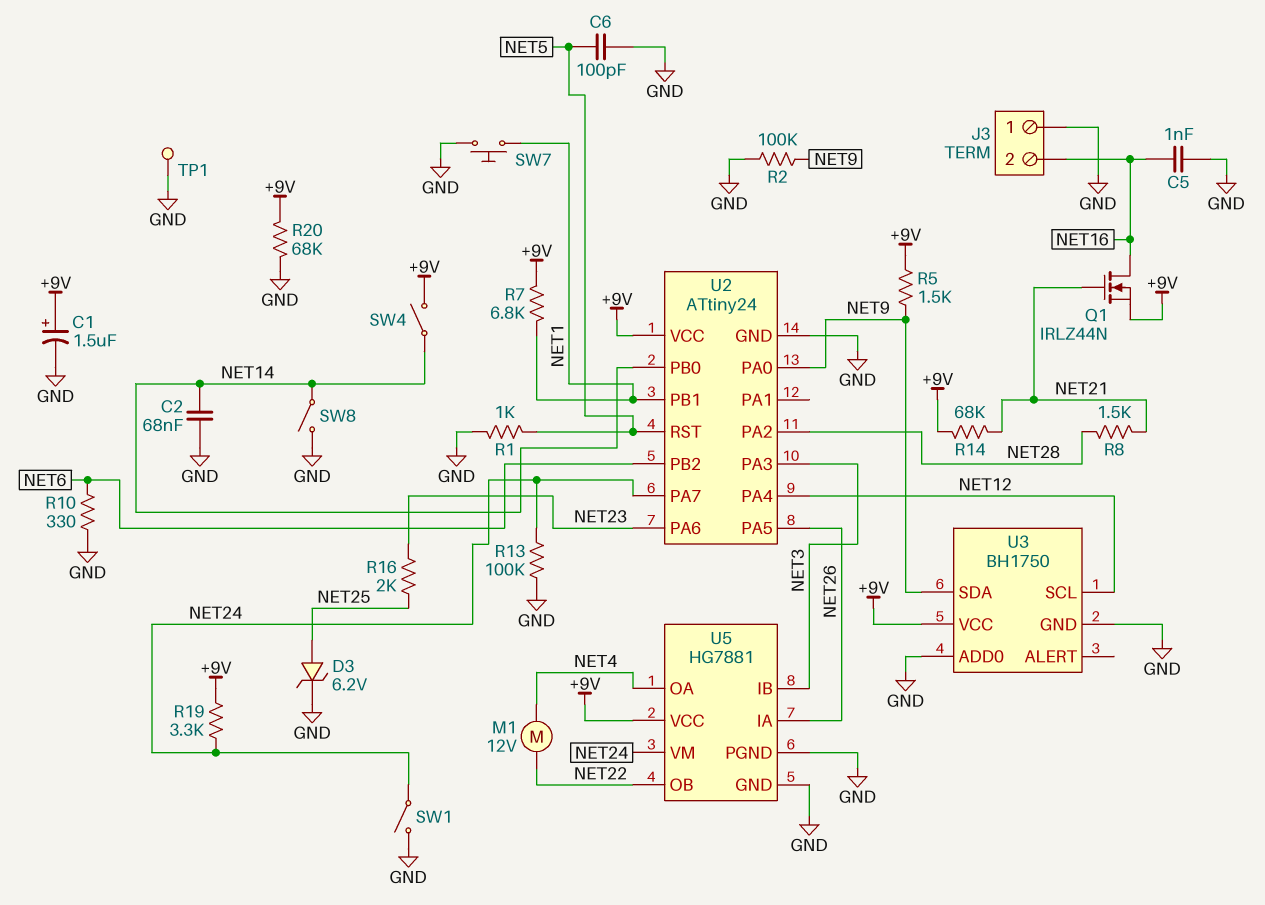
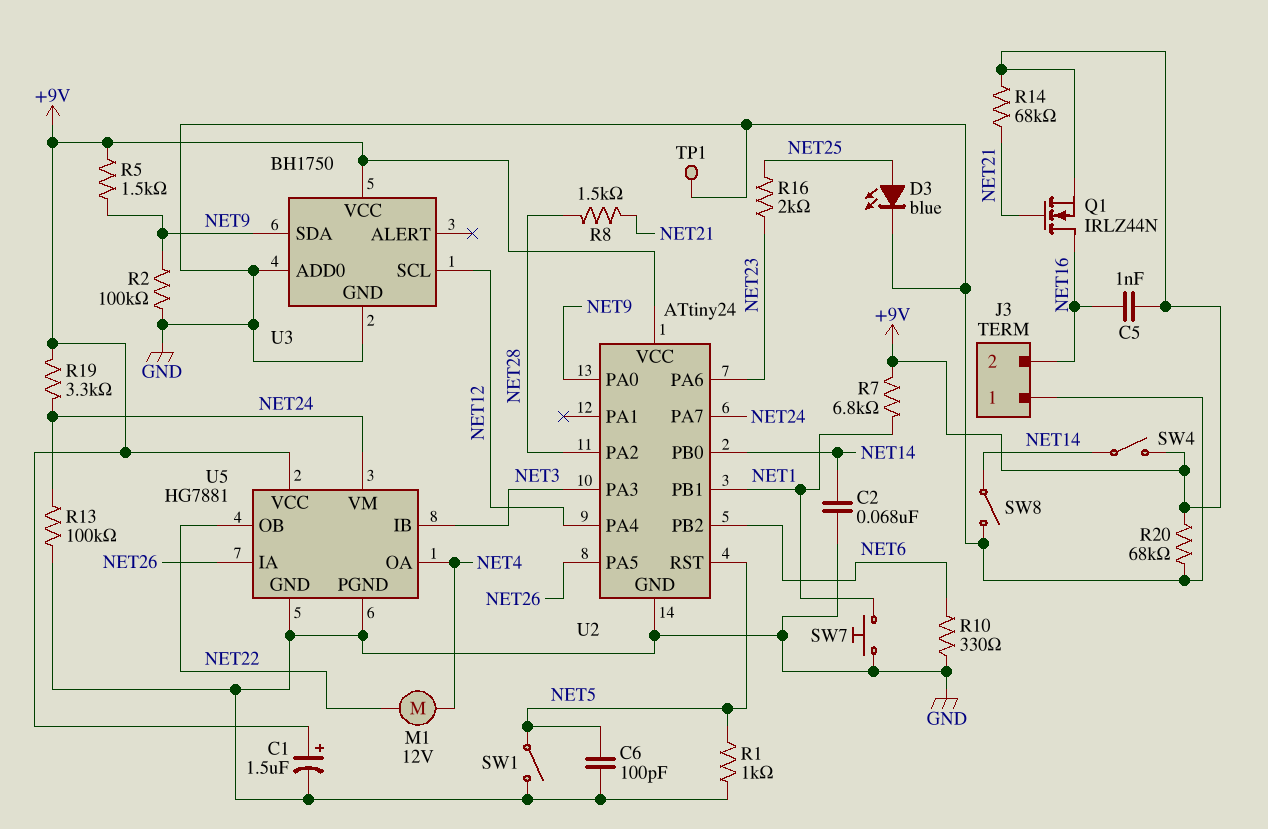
C5: 1nF (GND, NET16) -> 1nF (+9V, NET16)
D3: zener 6.2V (A NET25, K GND) -> LED blue (A NET25, K GND)
SW1: switch (GND, NET24) -> switch (GND, NET5)

